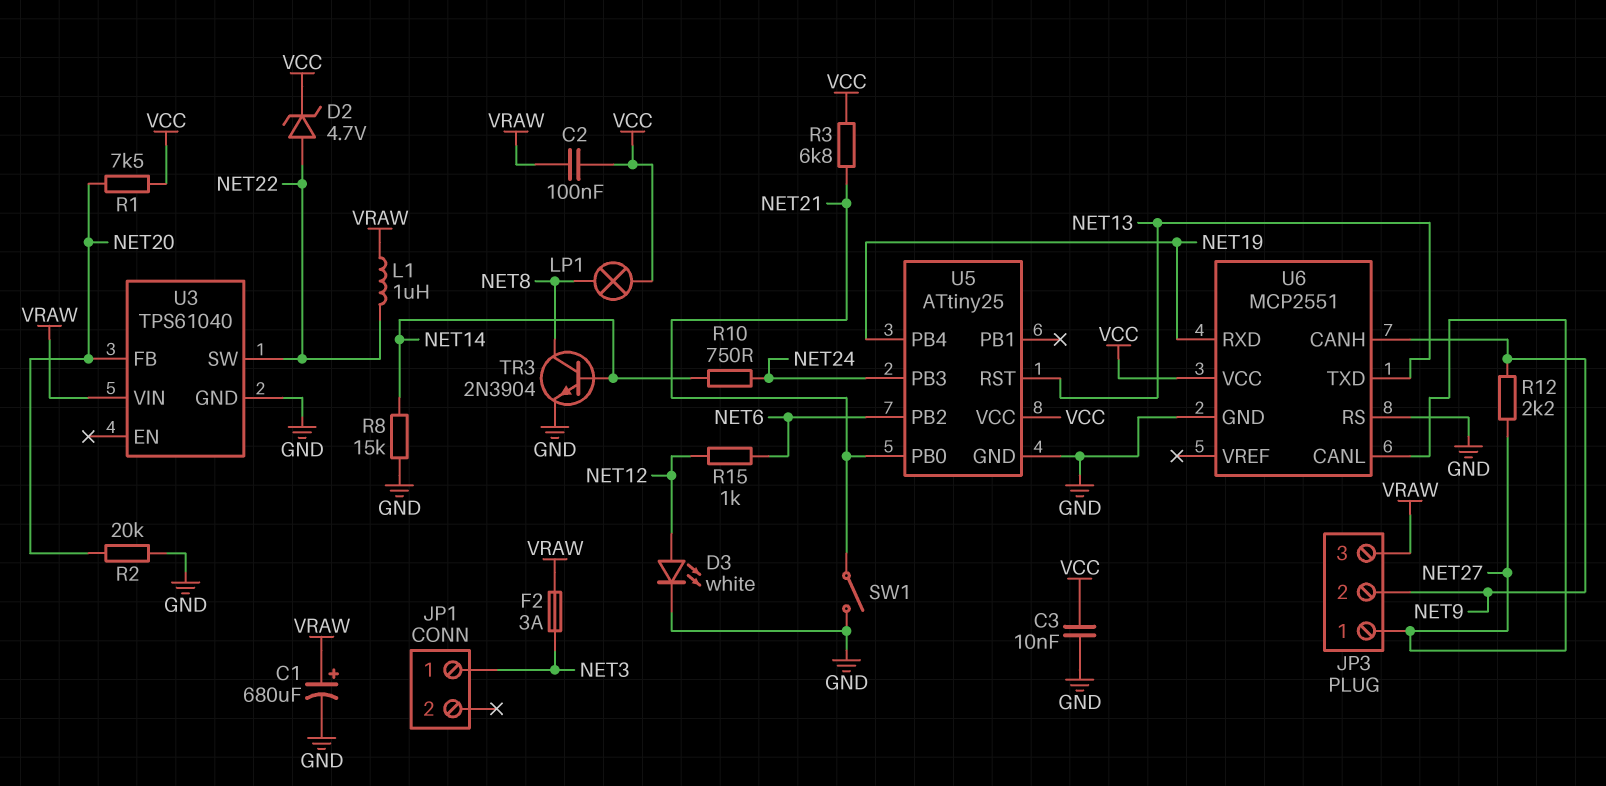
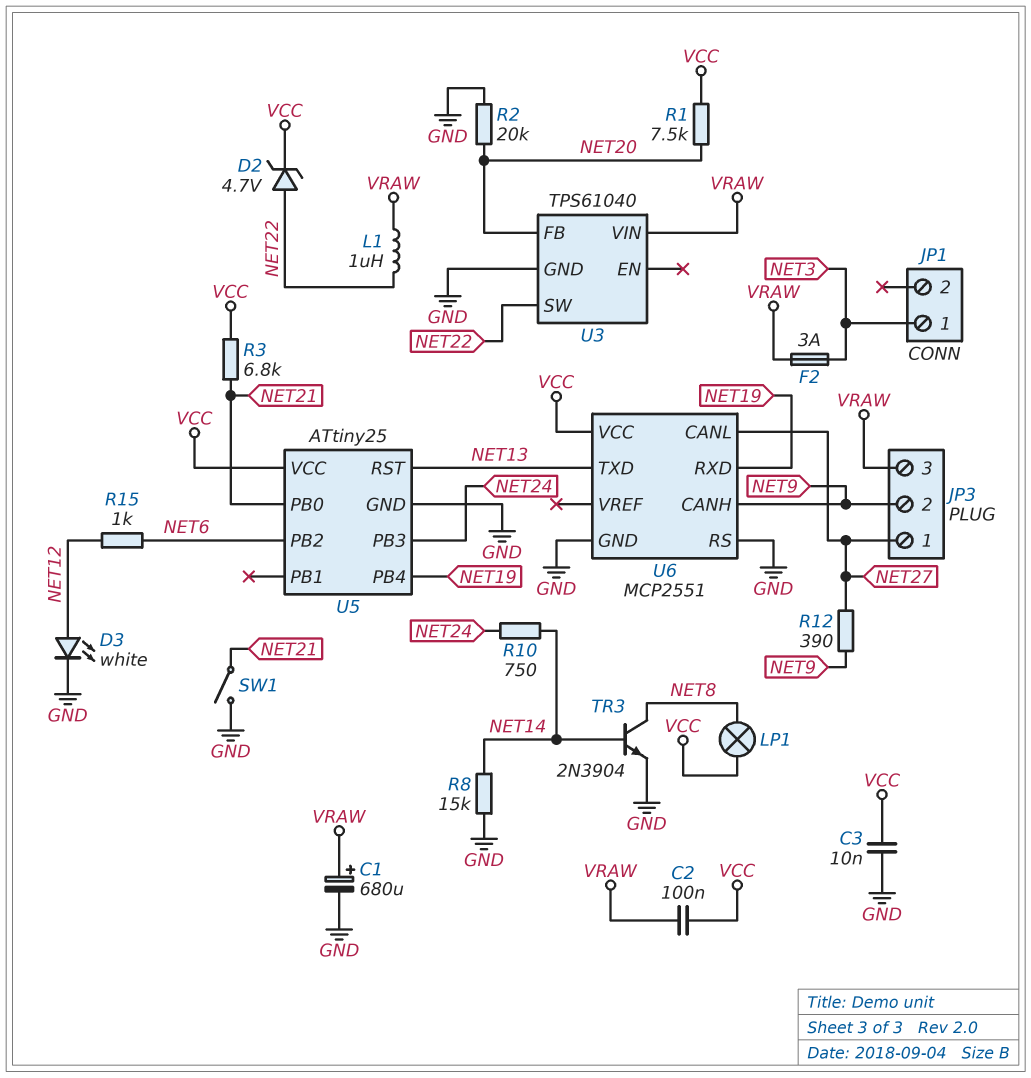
R12: 2.2k (NET9, NET27) -> 390 (NET9, NET27)

